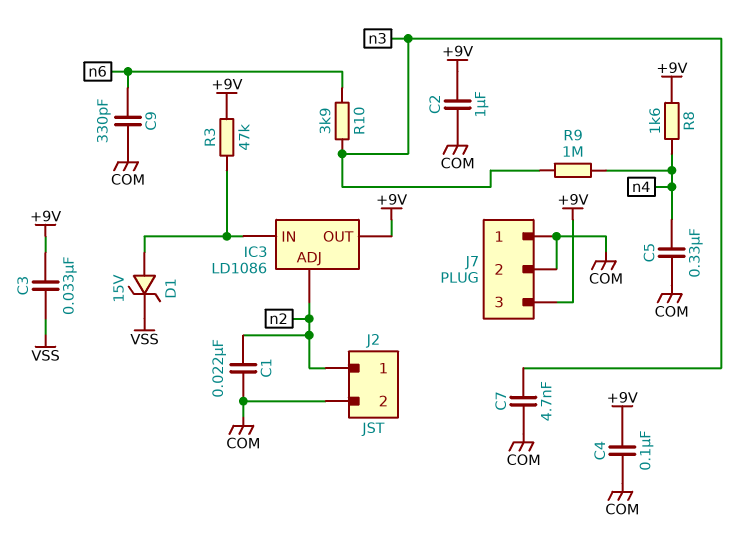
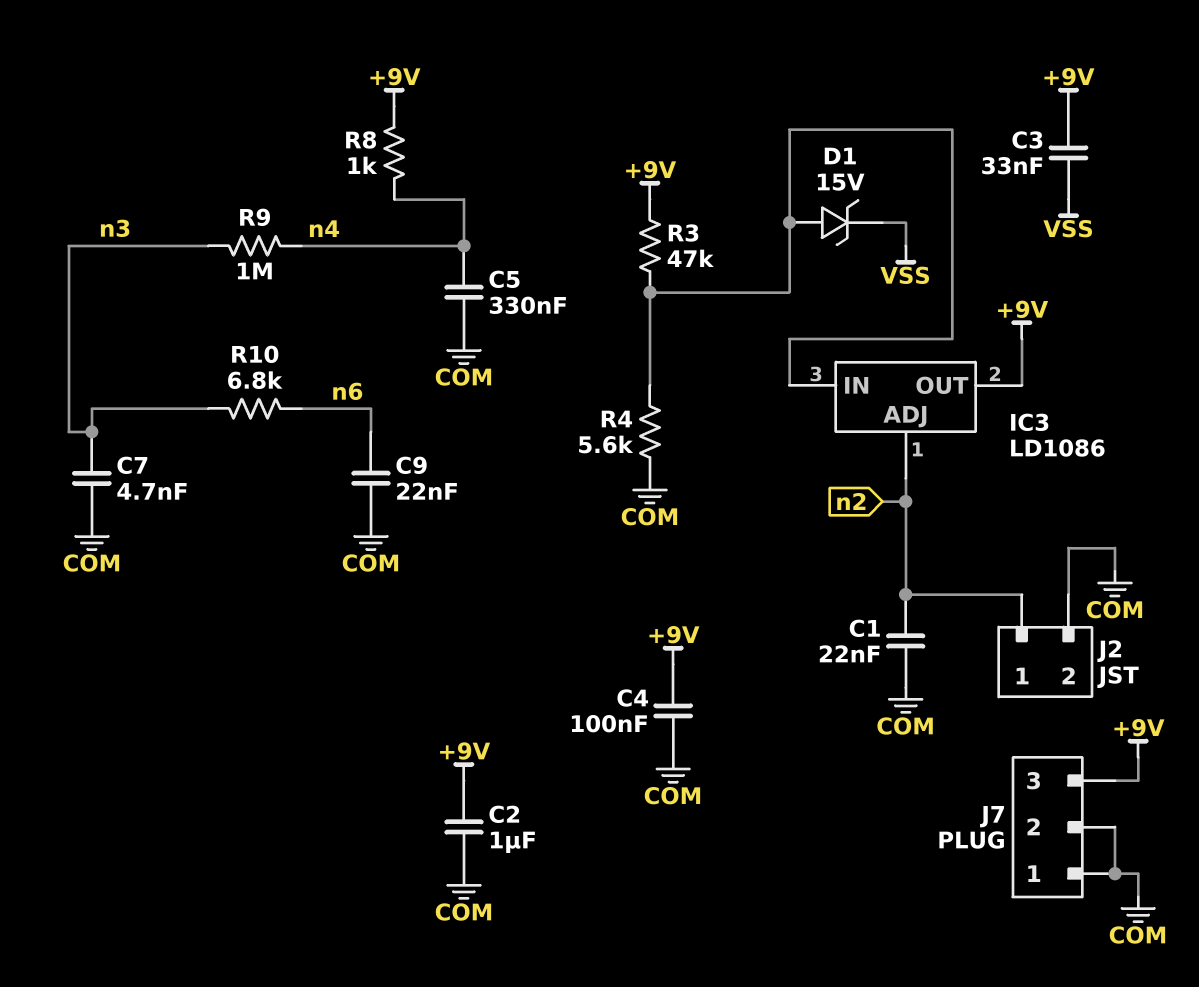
C9: 330pF (COM, n6) -> 22nF (COM, n6)
R4: none -> 5.6k (COM, IC3/IN)
R8: 1.6k (+9V, n4) -> 1k (+9V, n4)
R10: 3.9k (n3, n6) -> 6.8k (n3, n6)

